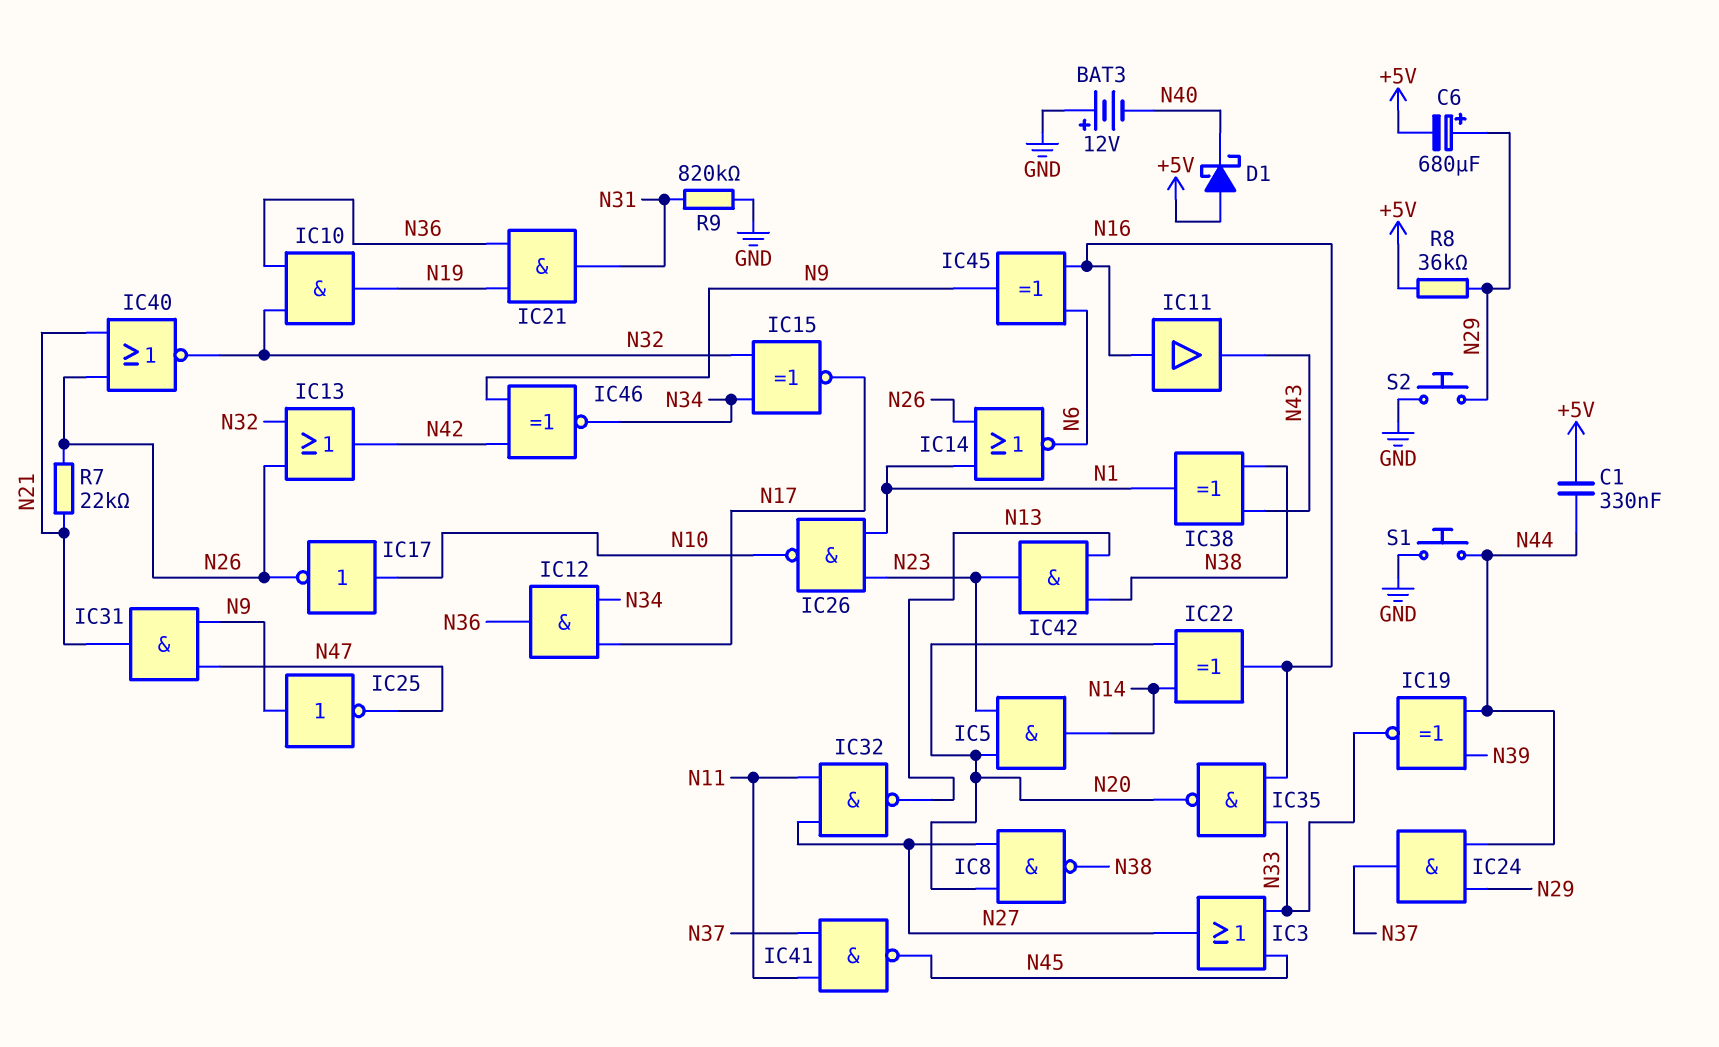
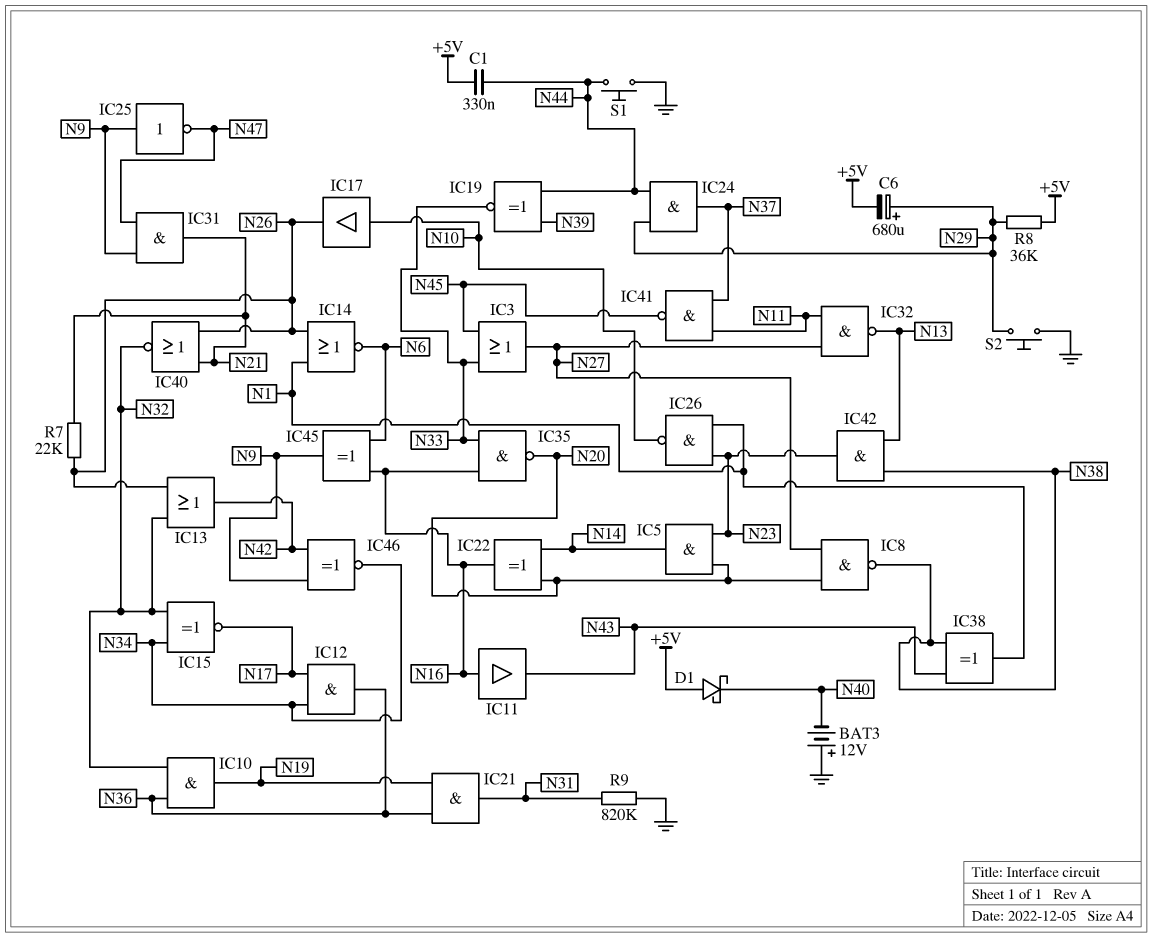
IC17: NOT (in N10, out N26) -> buffer (in N10, out N26)

